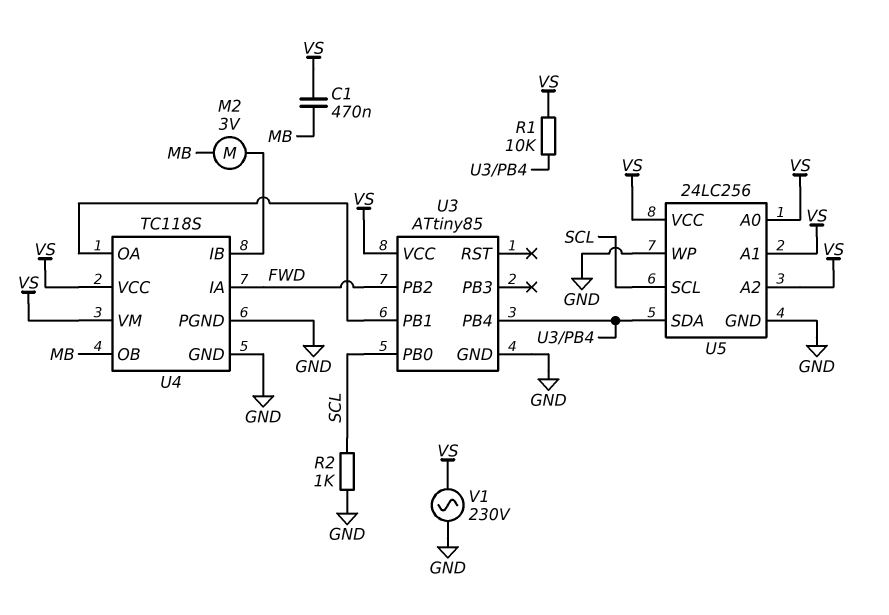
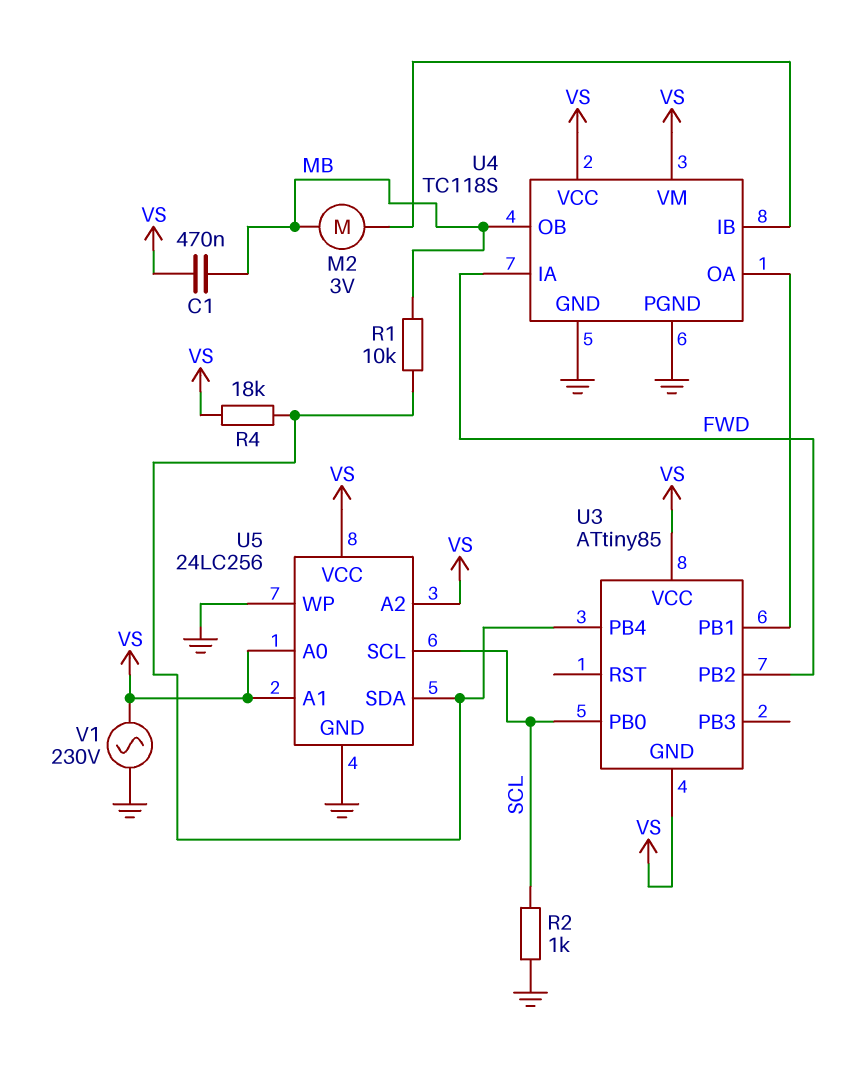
R1: 10k (U3/PB4, VS) -> 10k (MB, U3/PB4)
R4: none -> 18k (U3/PB4, VS)
U3 pin GND: GND -> VS

